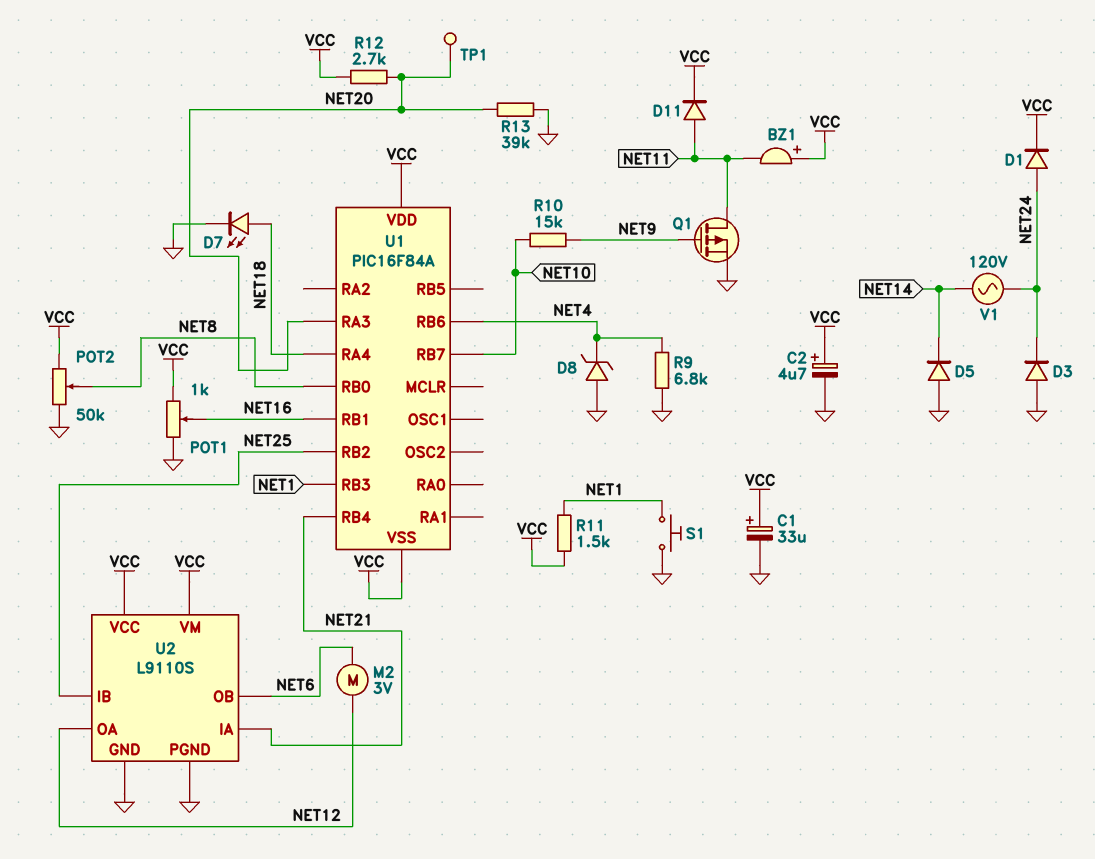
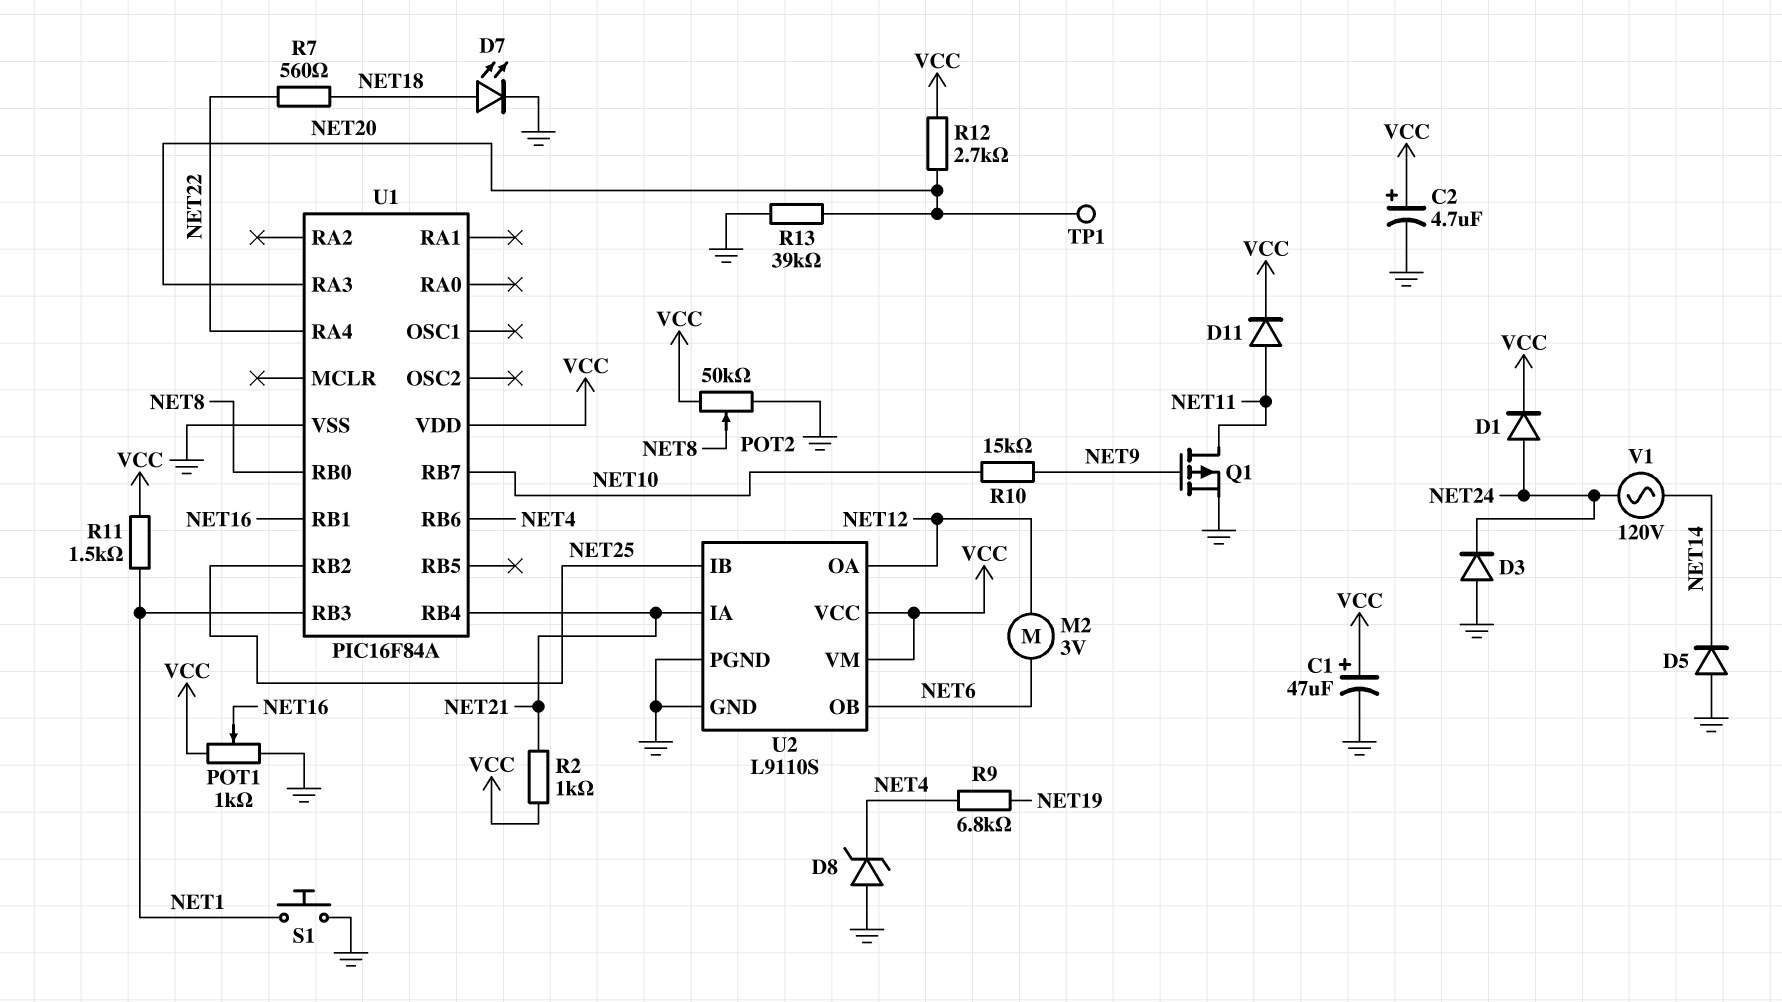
BZ1: buzzer (plus VCC, minus NET11) -> none
C1: 33uF (plus VCC, minus GND) -> 47uF (plus VCC, minus GND)
R2: none -> 1k (NET21, VCC)
R7: none -> 560 (NET18, NET22)
R9: 6.8k (GND, NET4) -> 6.8k (NET4, NET19)
U1 pin RA4: NET18 -> NET22
U1 pin VSS: VCC -> GND

